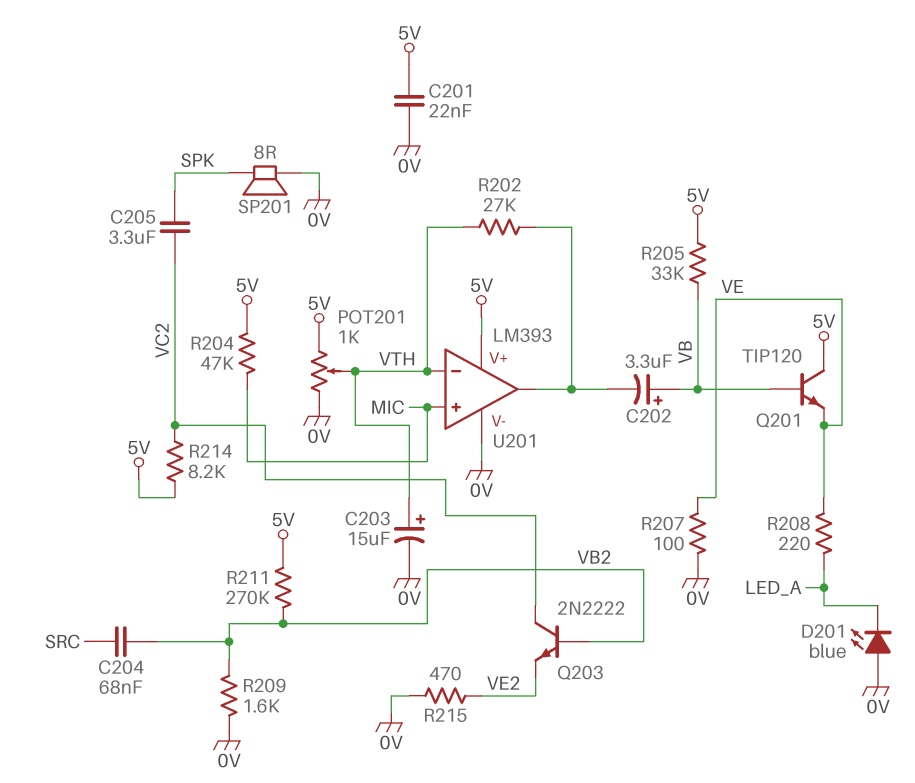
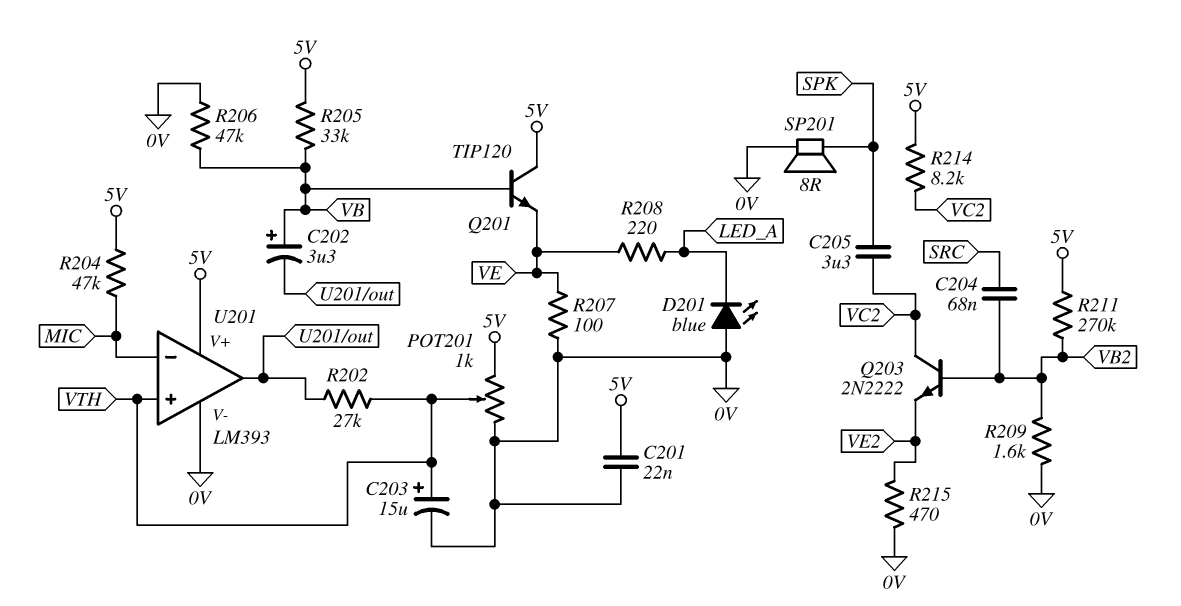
R206: none -> 47k (0V, VB)
U201 pin in+: MIC -> VTH
U201 pin in-: VTH -> MIC

